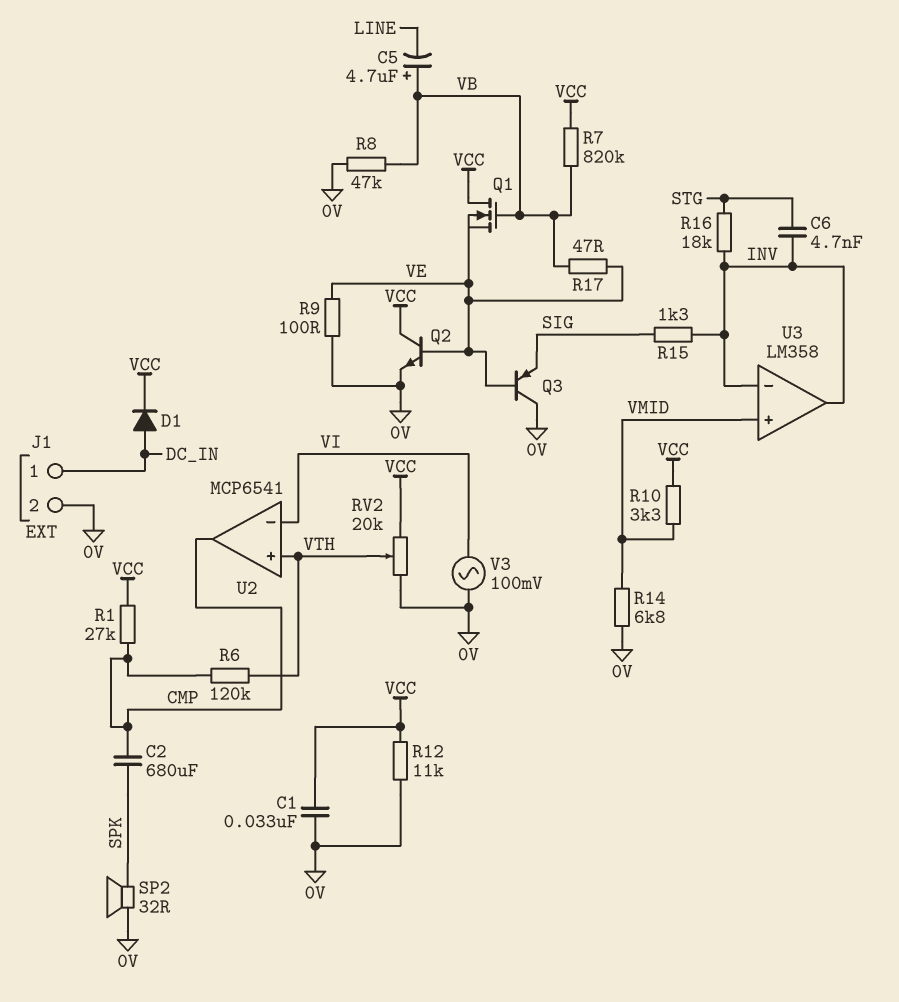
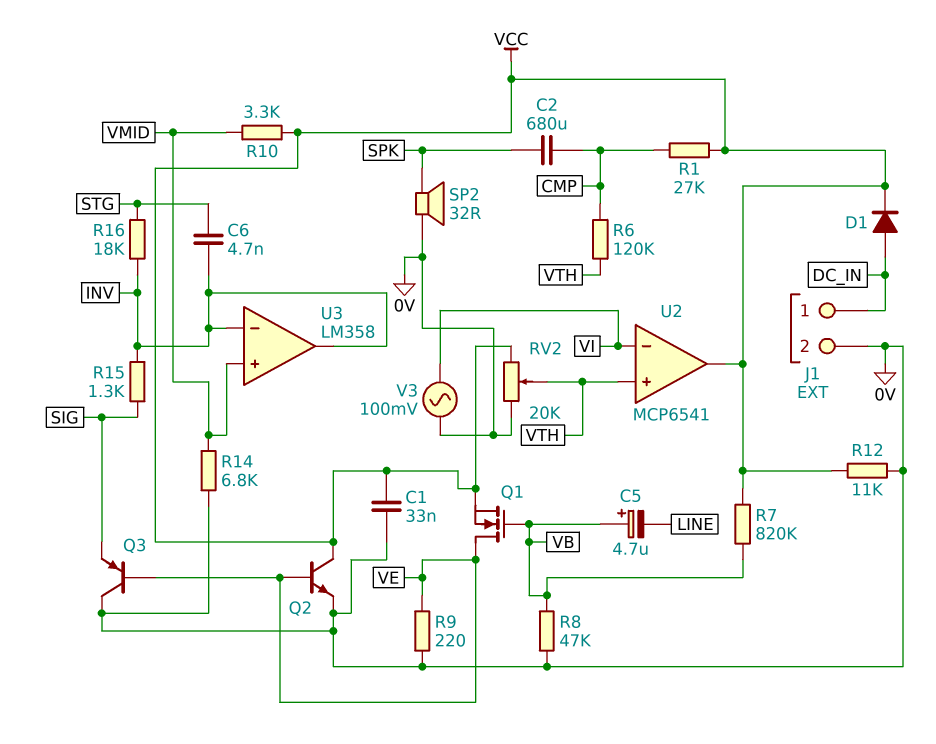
Q1: NMOS (G VB, D VCC, S VE) -> NMOS (G VB, D VE, S VCC)
R9: 100 (0V, VE) -> 220 (0V, VE)
R17: 47 (VB, VE) -> none
U2 pin out: CMP -> VCC

